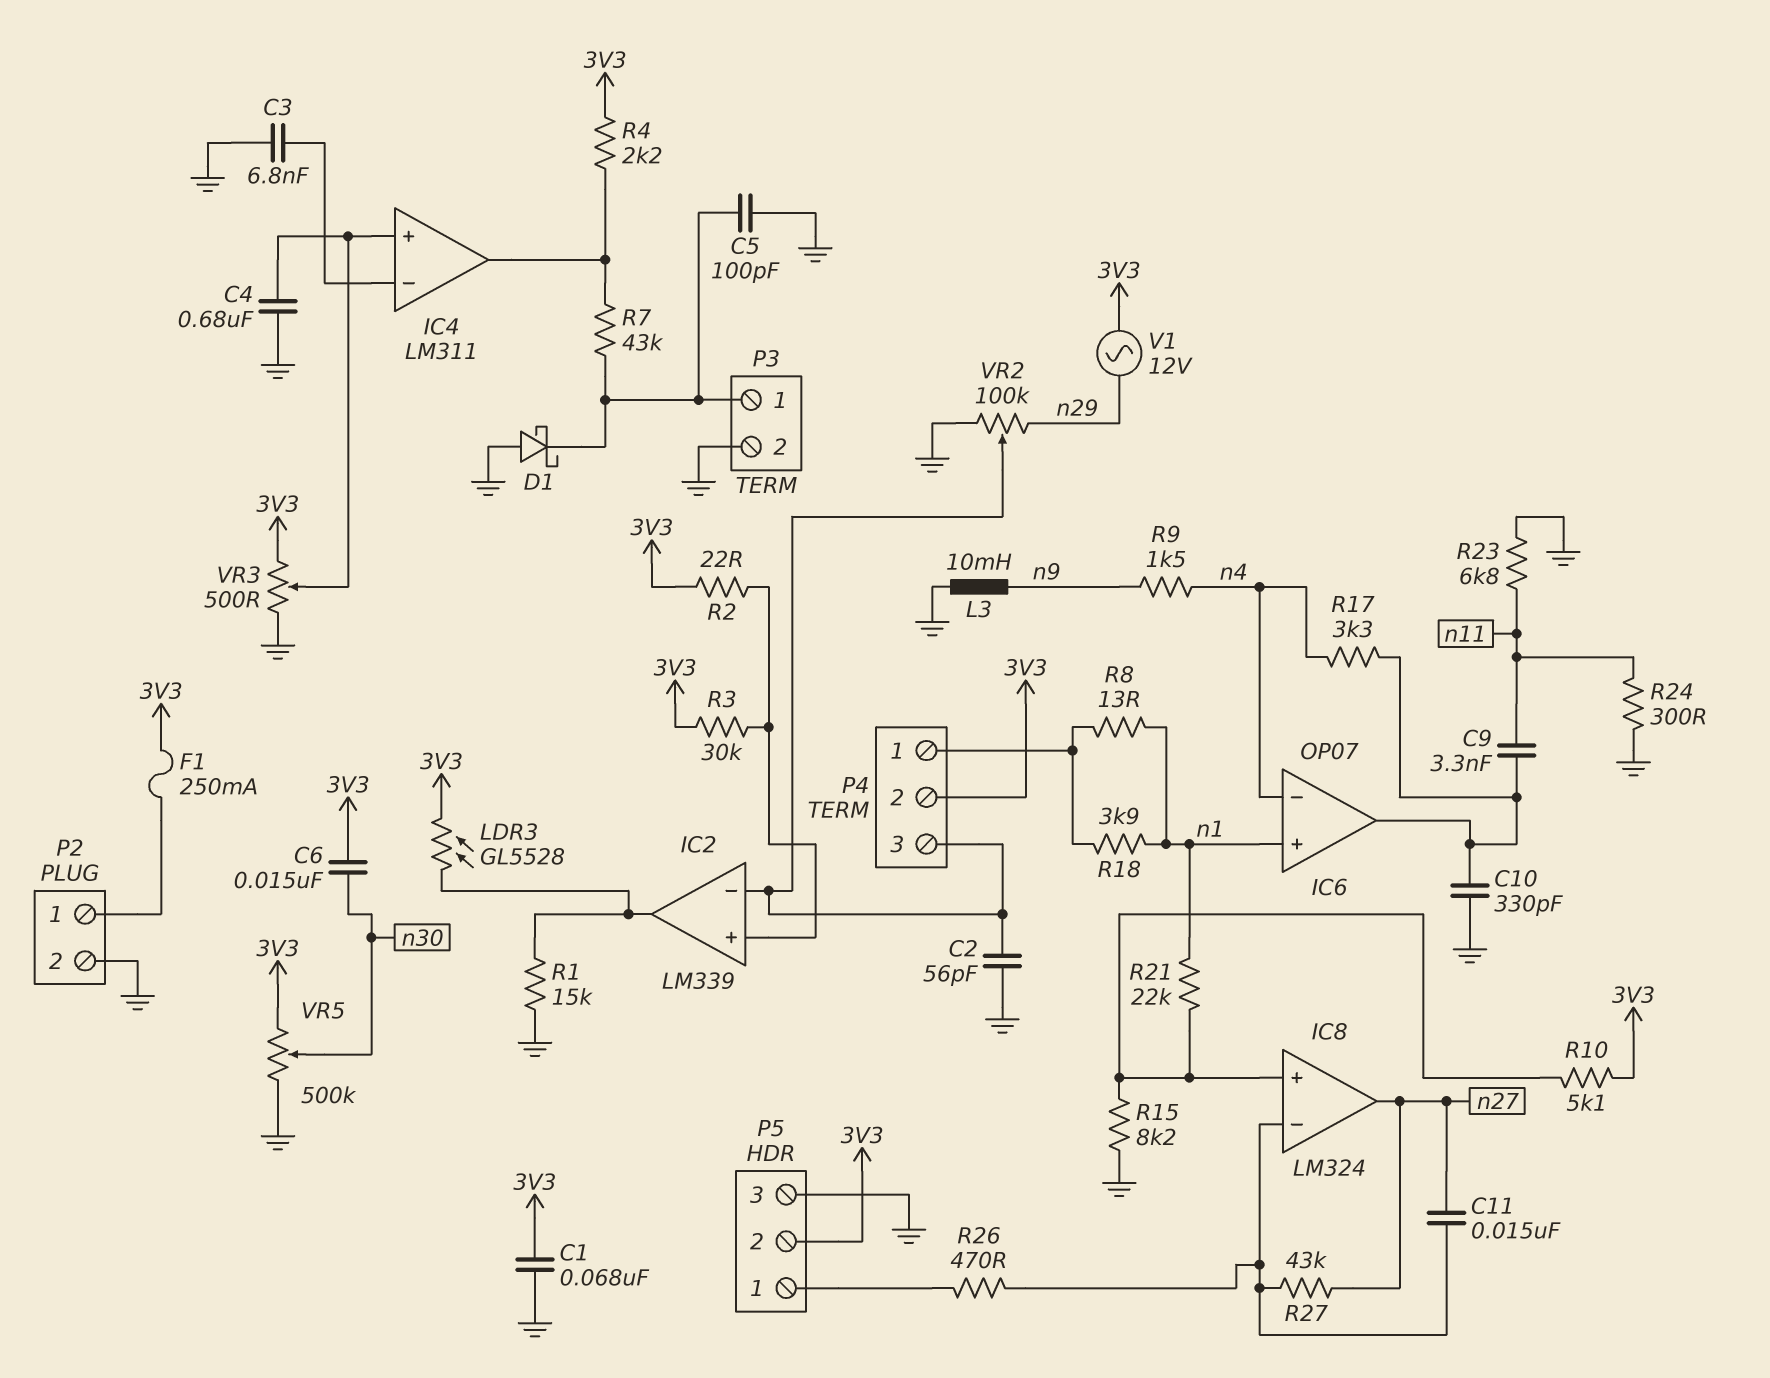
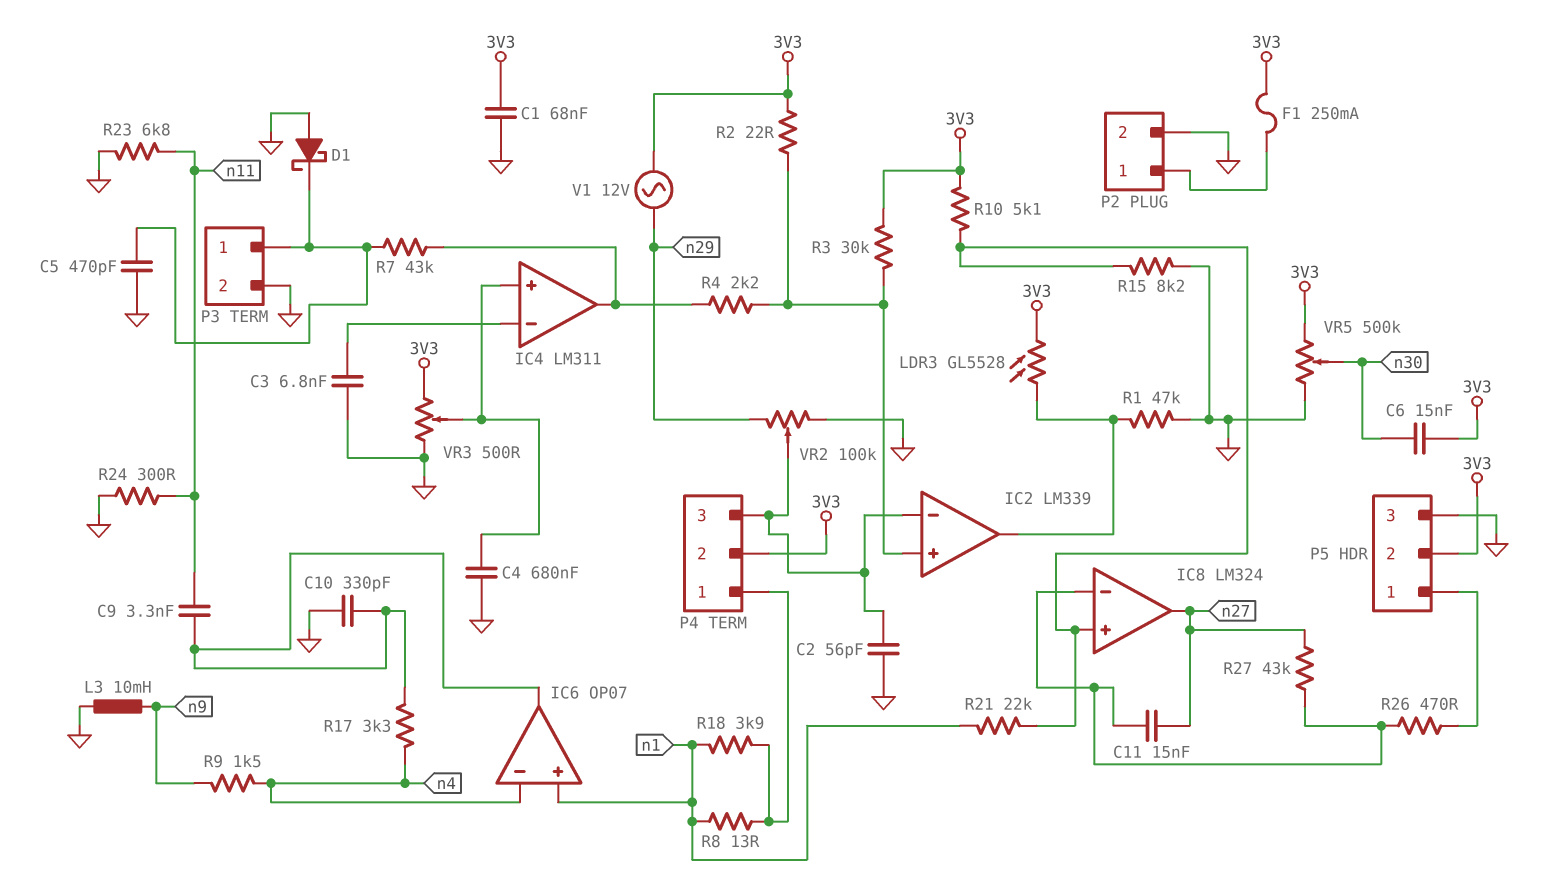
C5: 100pF (GND, P3/1) -> 470pF (GND, P3/1)
R1: 15k (GND, IC2/out) -> 47k (GND, IC2/out)
R4: 2.2k (3V3, IC4/out) -> 2.2k (IC2/in+, IC4/out)

